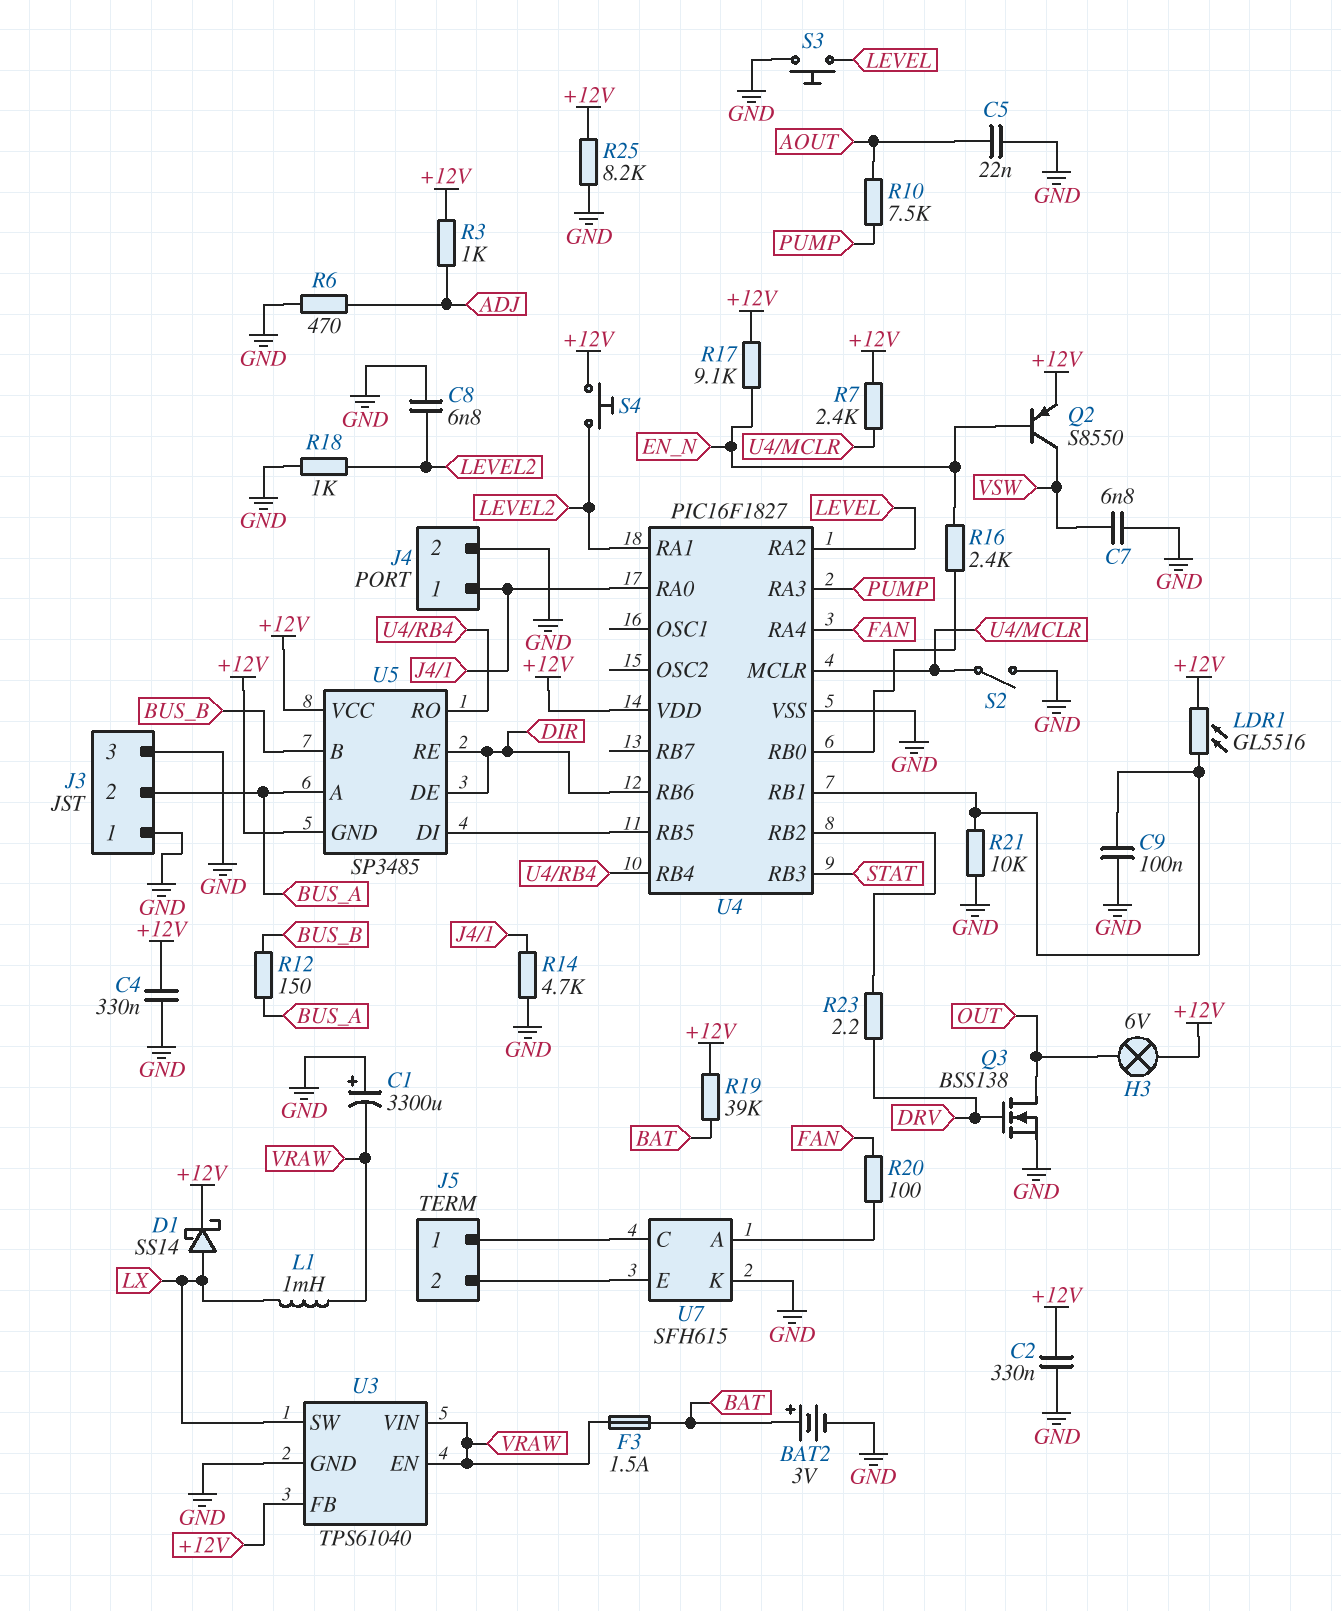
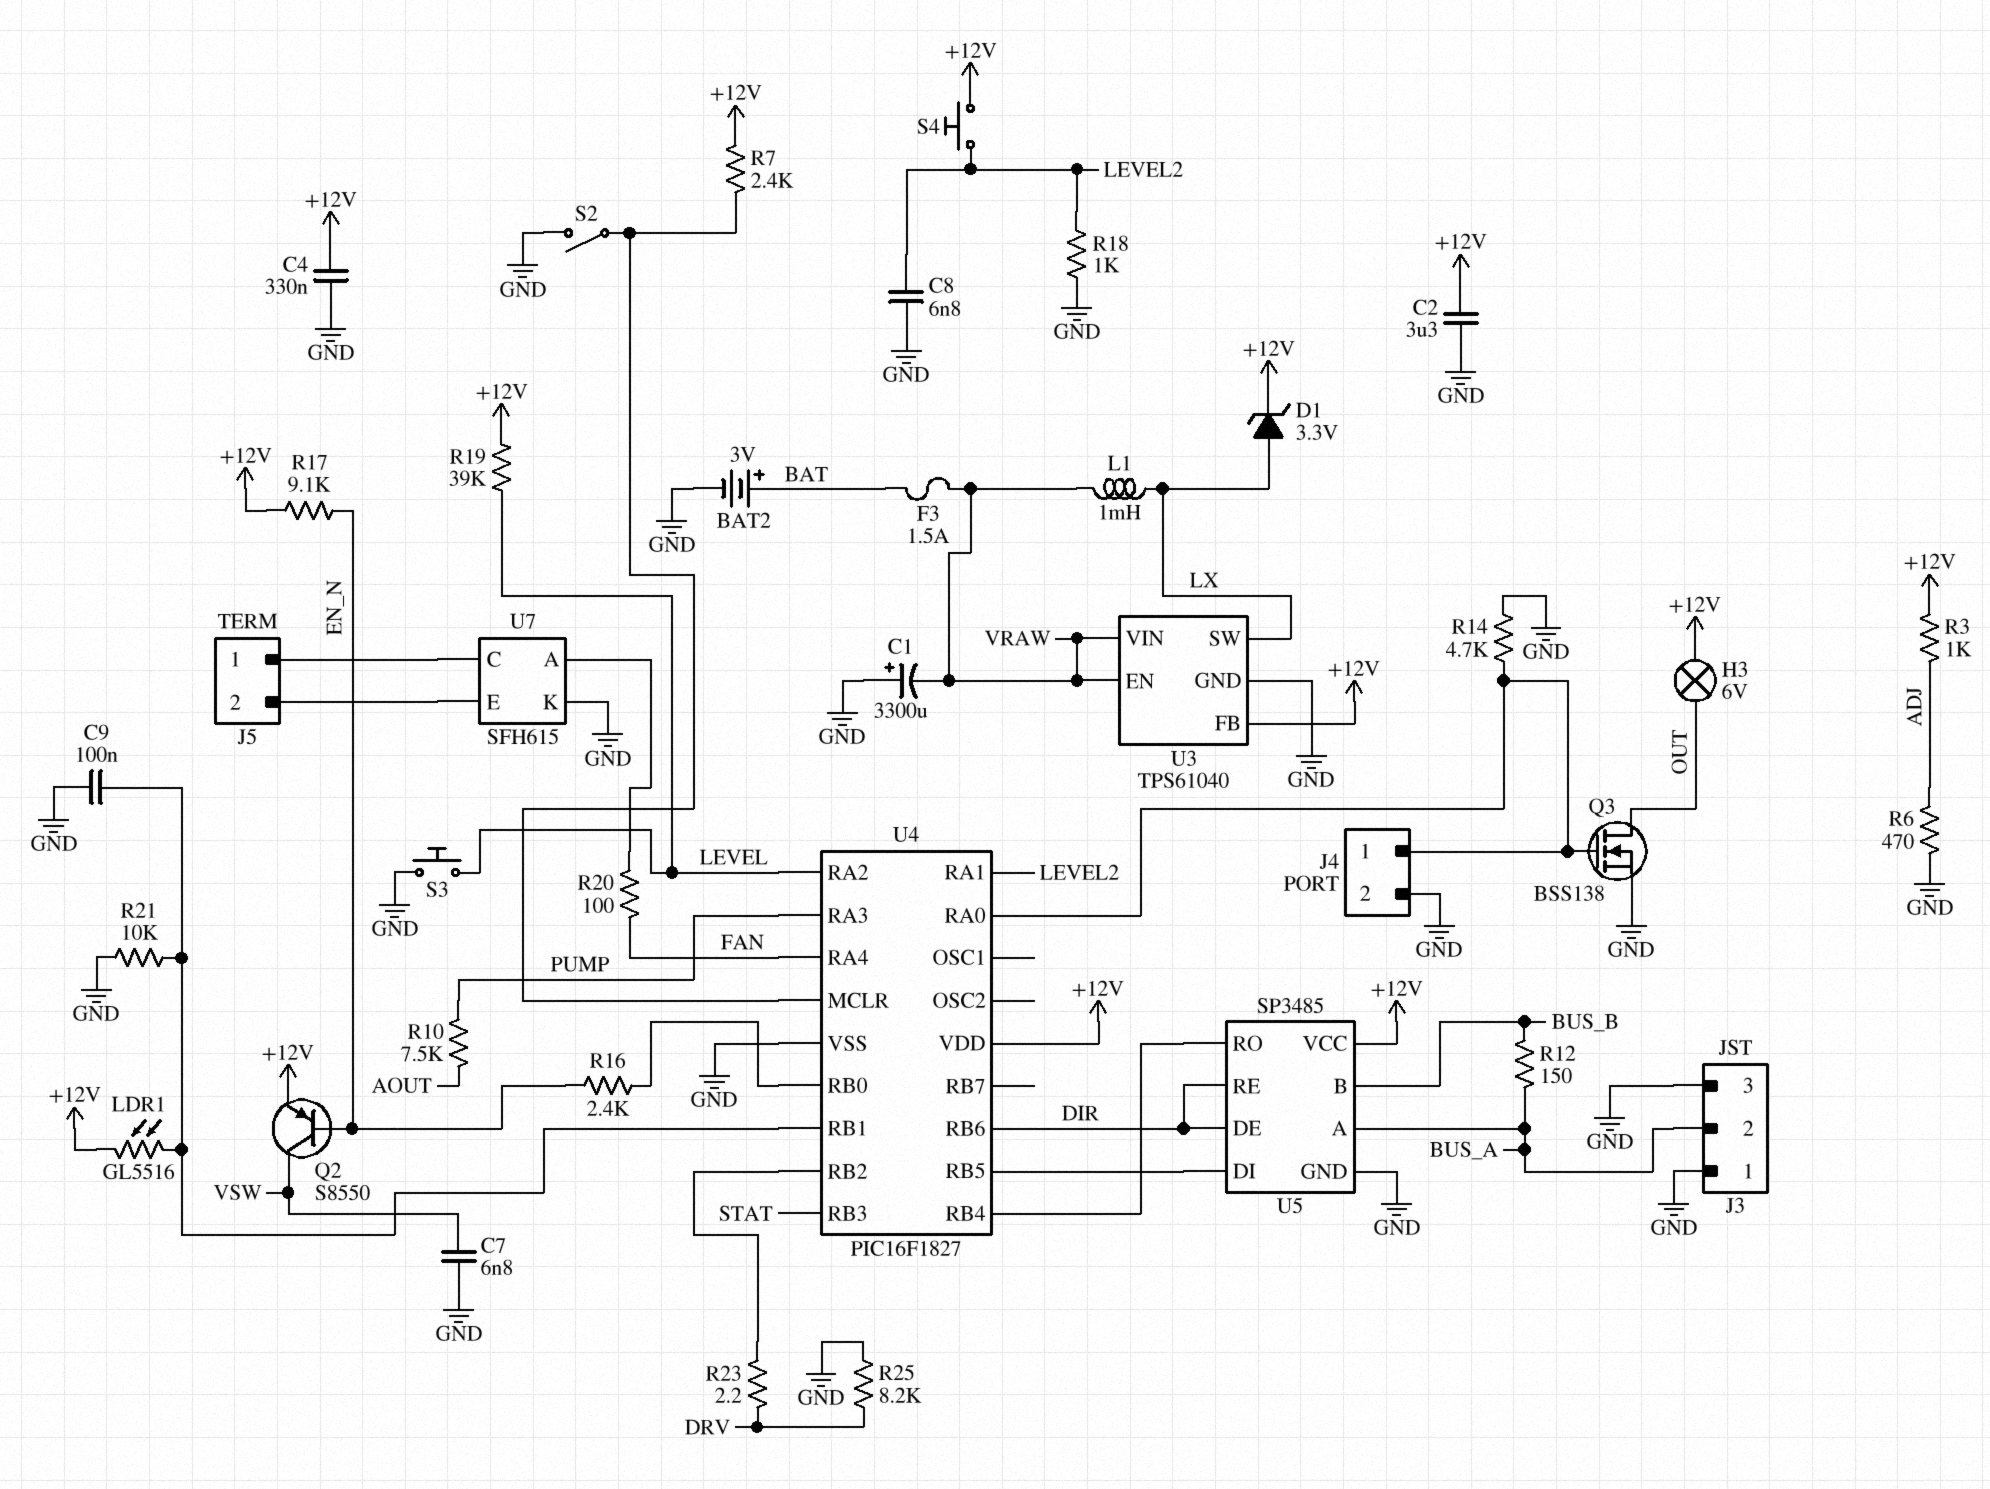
C2: 330nF (+12V, GND) -> 3.3uF (+12V, GND)
C5: 22nF (AOUT, GND) -> none
D1: schottky SS14 (A LX, K +12V) -> zener 3.3V (A LX, K +12V)
Q3: NMOS BSS138 (G DRV, D OUT, S GND) -> NMOS BSS138 (G J4/1, D OUT, S GND)
R19: 39k (+12V, BAT) -> 39k (+12V, LEVEL)
R25: 8.2k (+12V, GND) -> 8.2k (DRV, GND)
U5 pin GND: +12V -> GND

